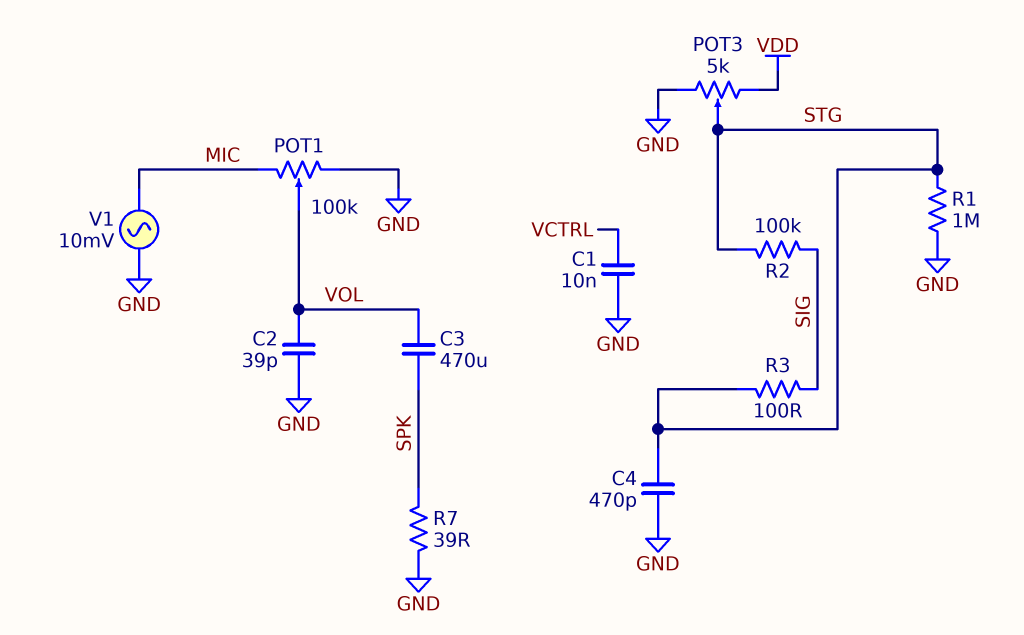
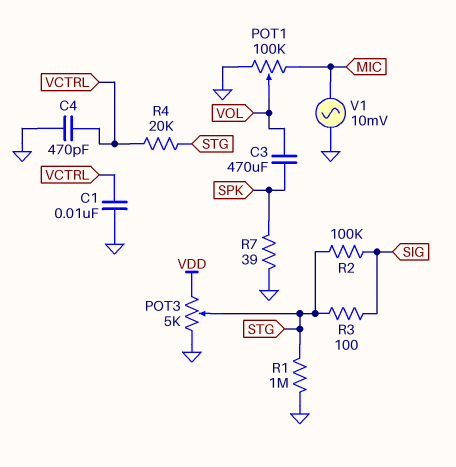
C2: 39pF (GND, VOL) -> none
C4: 470pF (GND, STG) -> 470pF (GND, VCTRL)
R4: none -> 20k (STG, VCTRL)

